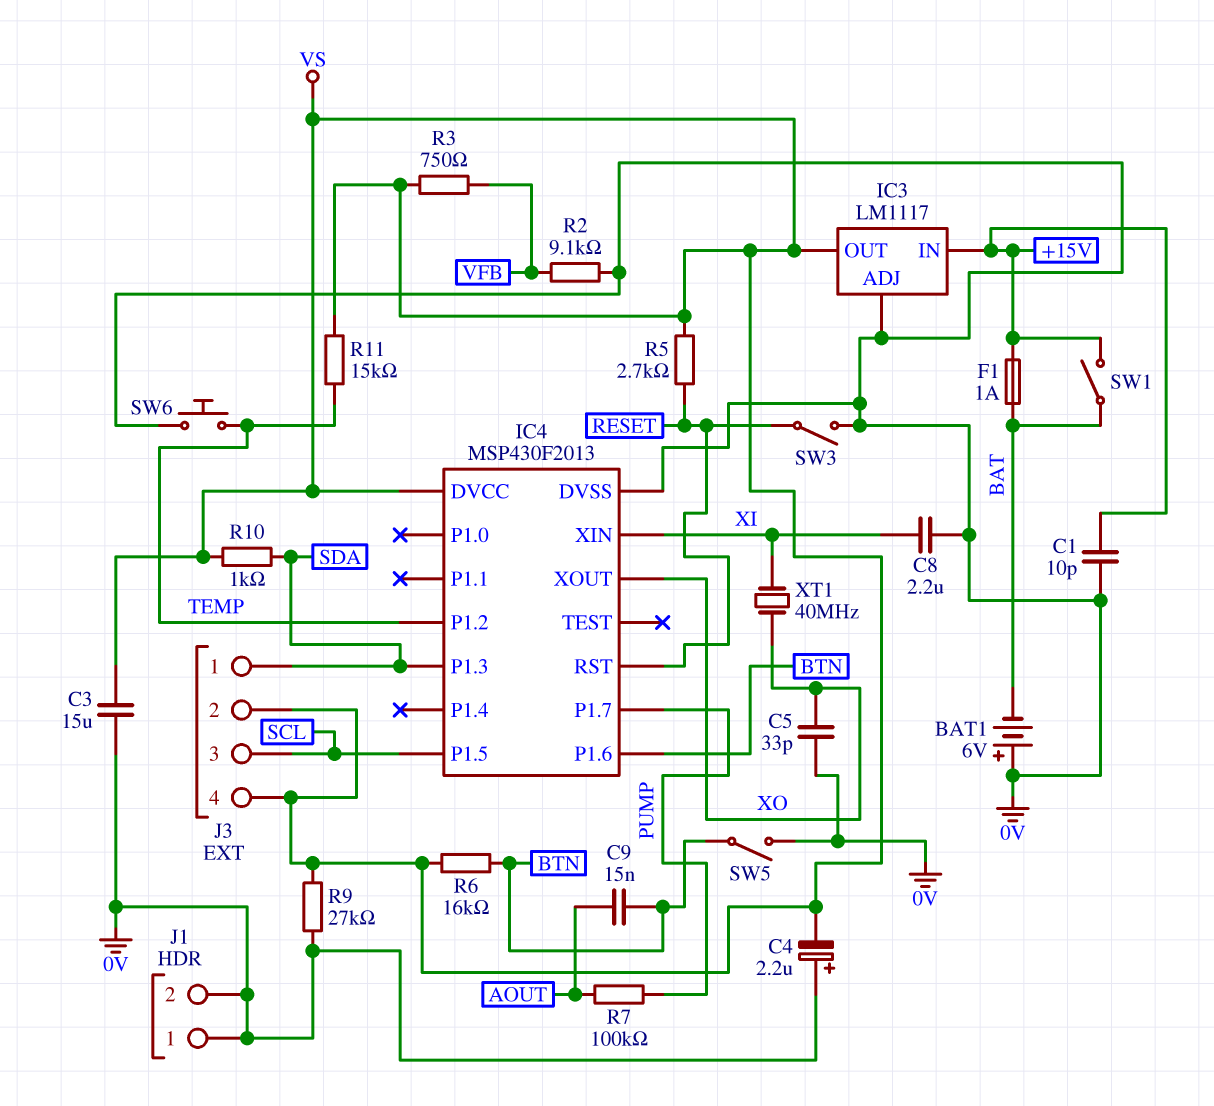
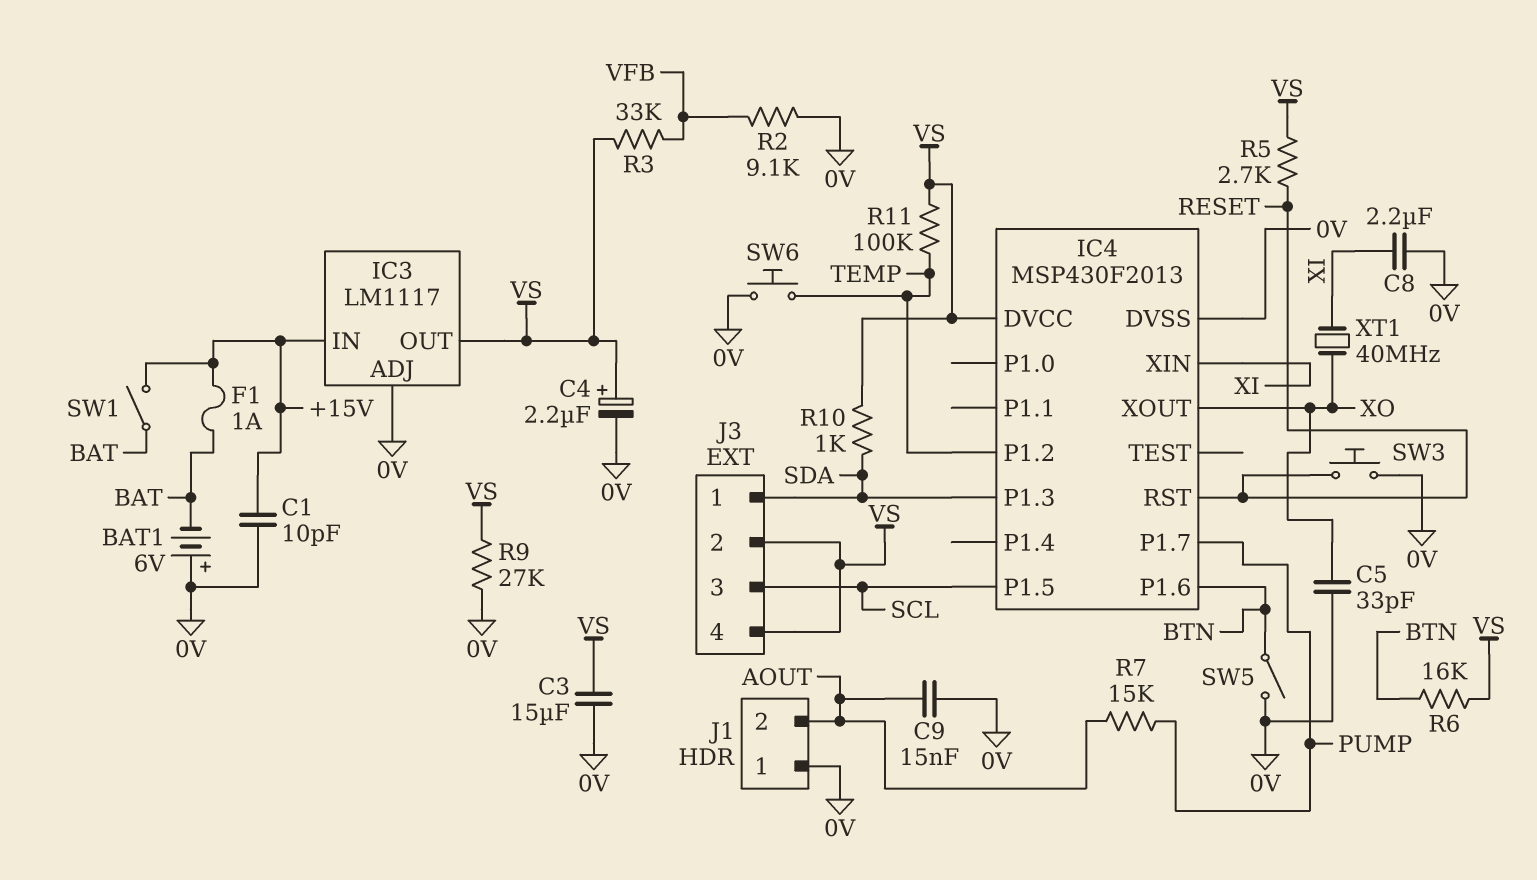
C4: 2.2uF (plus 0V, minus VS) -> 2.2uF (plus VS, minus 0V)
C9: 15nF (AOUT, BTN) -> 15nF (0V, AOUT)
J1 pin 2: 0V -> AOUT
R3: 750 (VFB, VS) -> 33k (VFB, VS)
R7: 100k (AOUT, PUMP) -> 15k (AOUT, PUMP)
R11: 15k (TEMP, VS) -> 100k (TEMP, VS)
SW3: switch (0V, RESET) -> button (0V, RESET)

